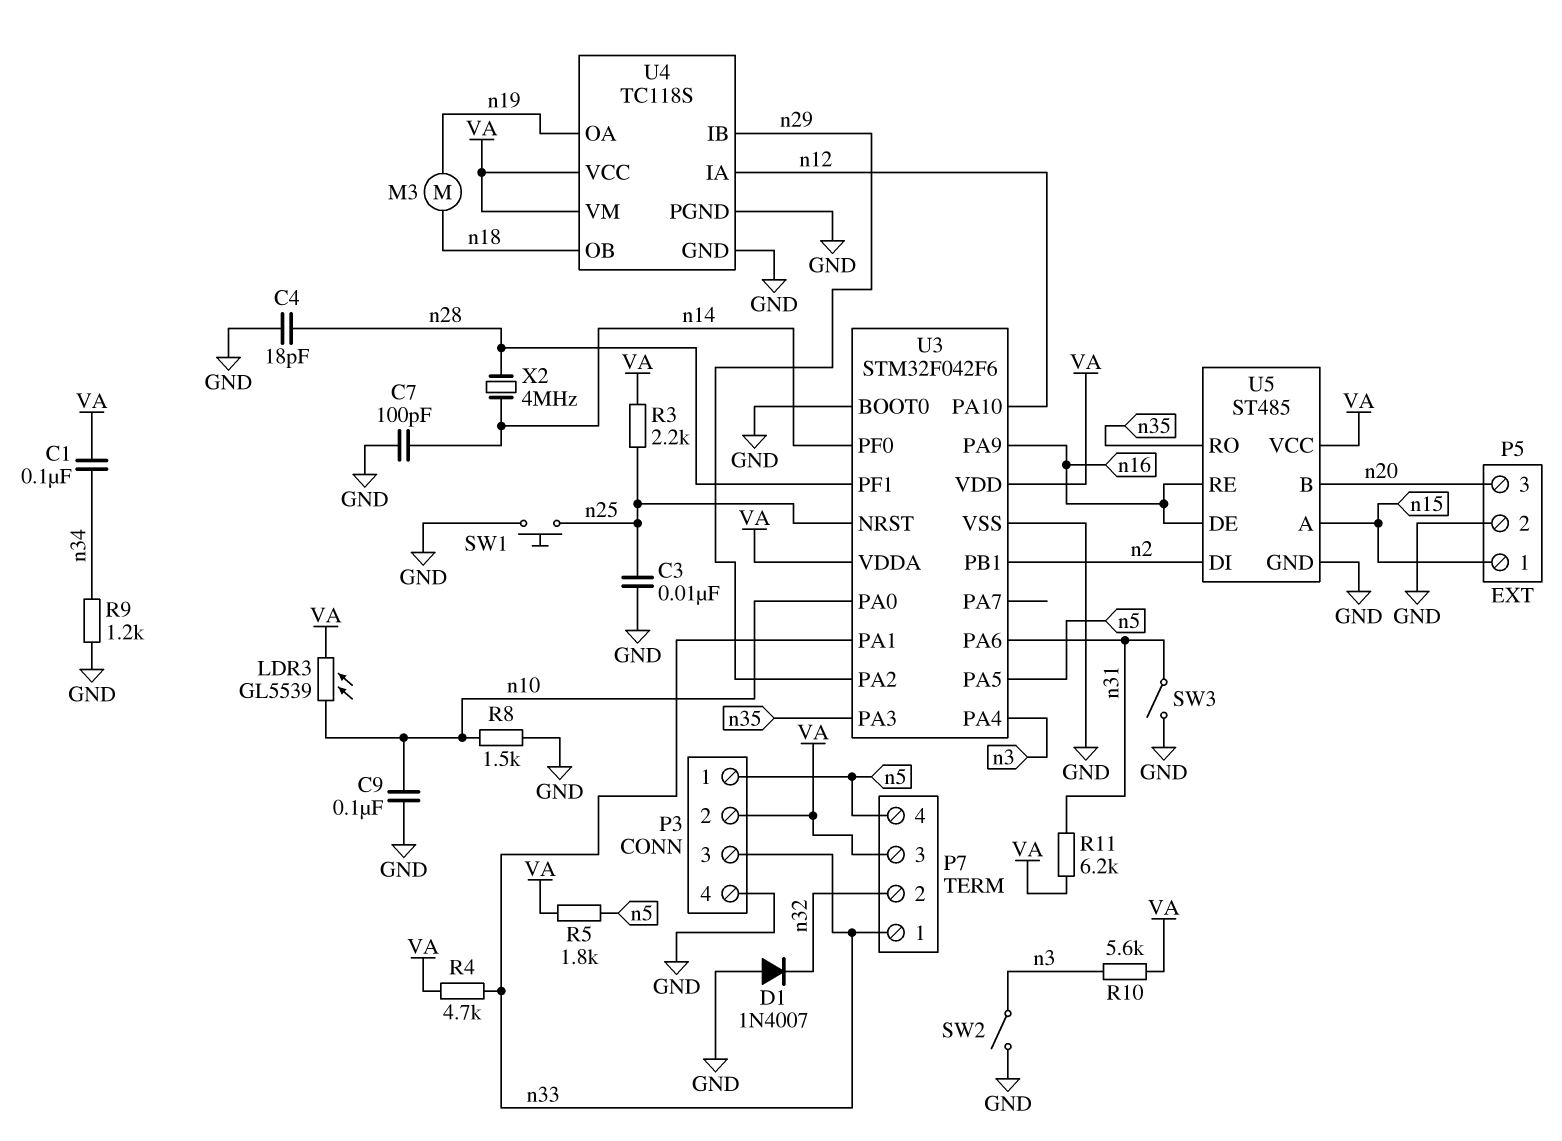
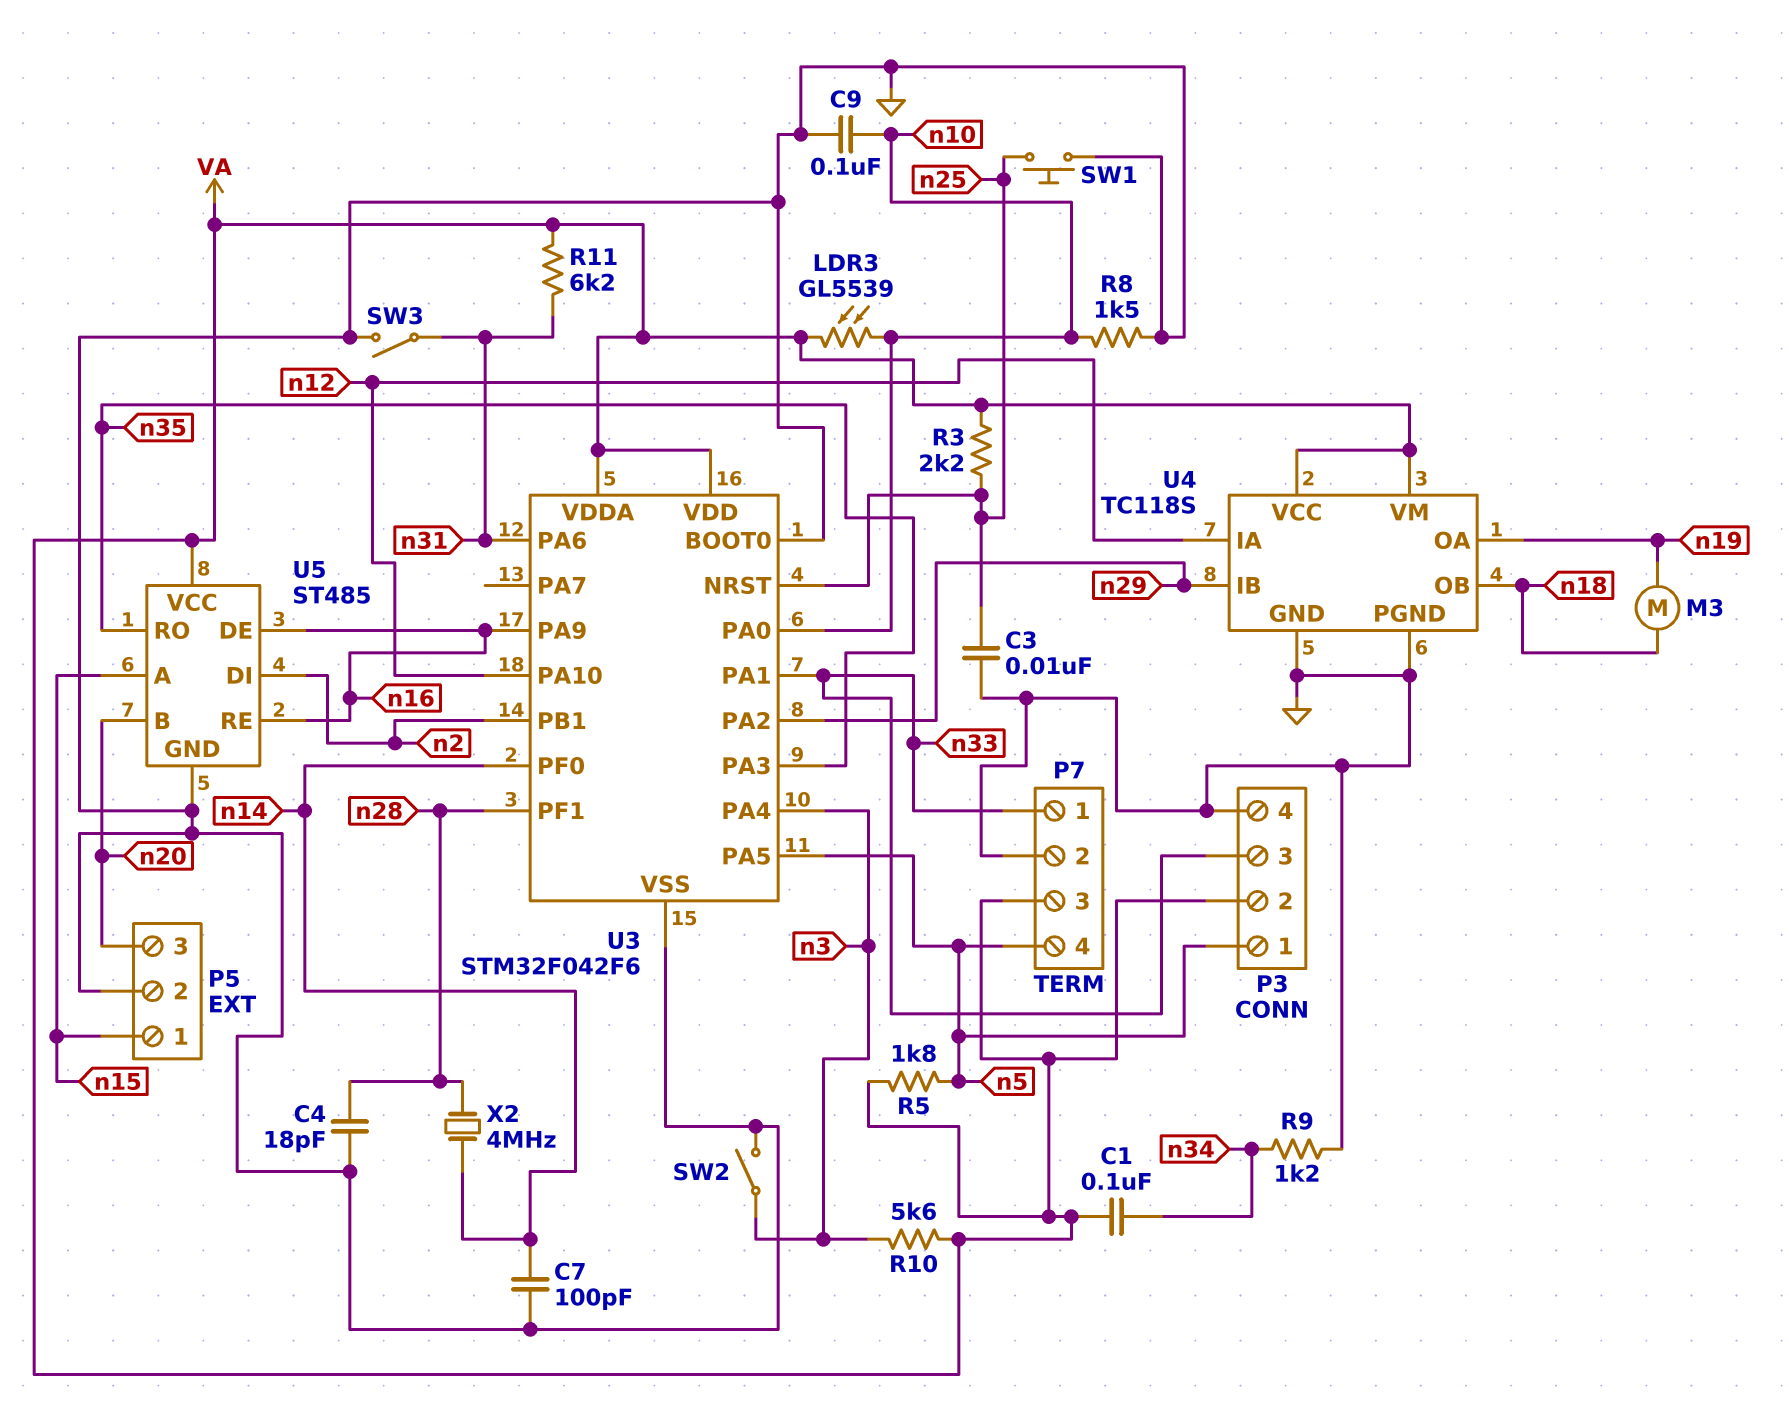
D1: diode 1N4007 (A GND, K n32) -> none
P7 pin 2: n32 -> GND
R4: 4.7k (VA, n33) -> none

